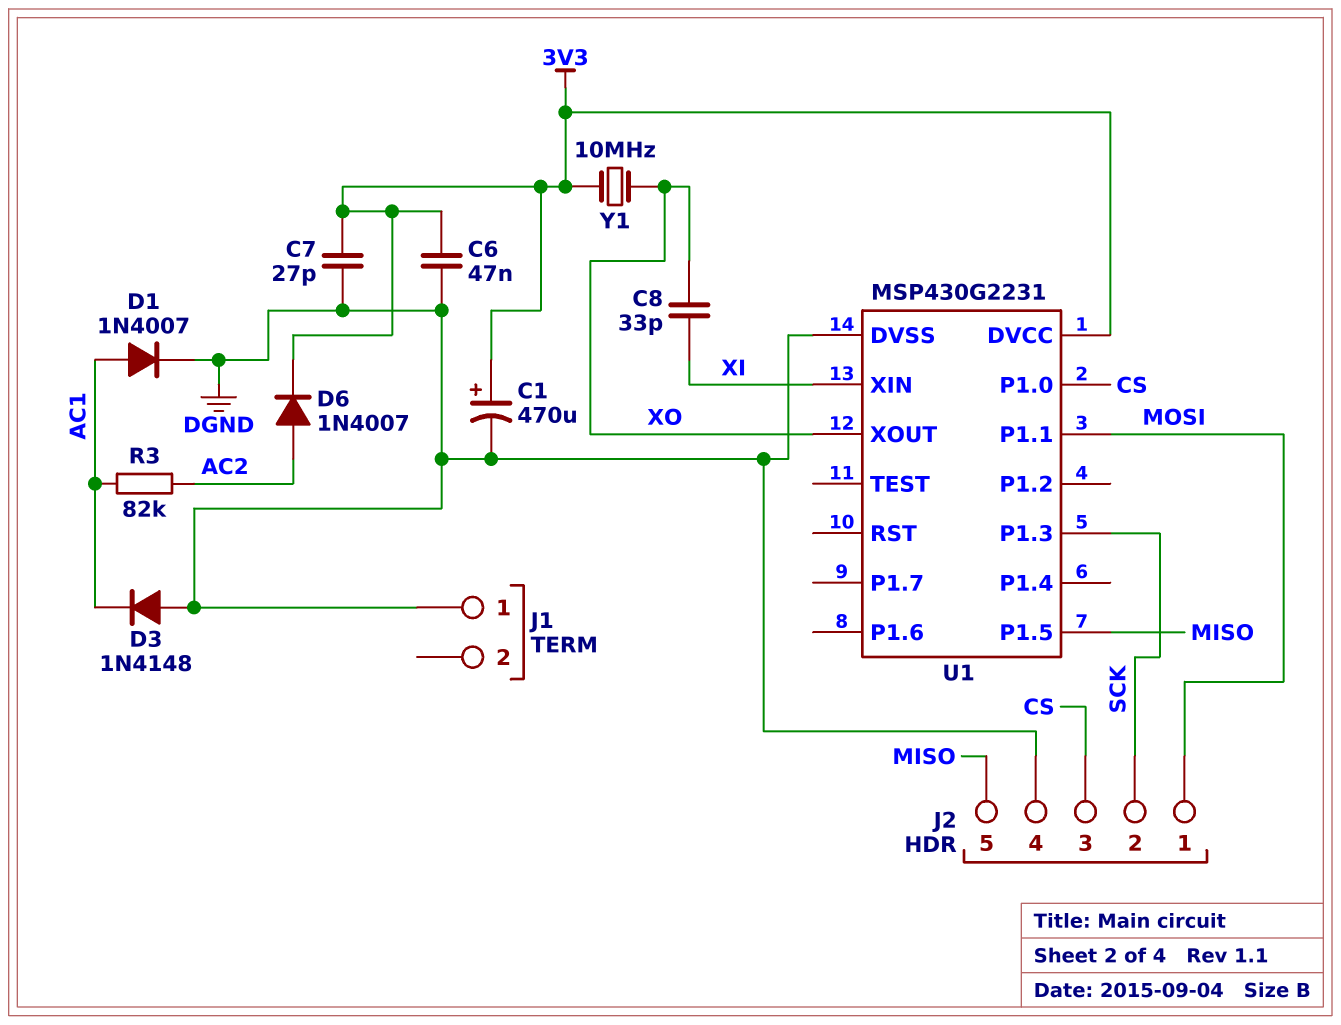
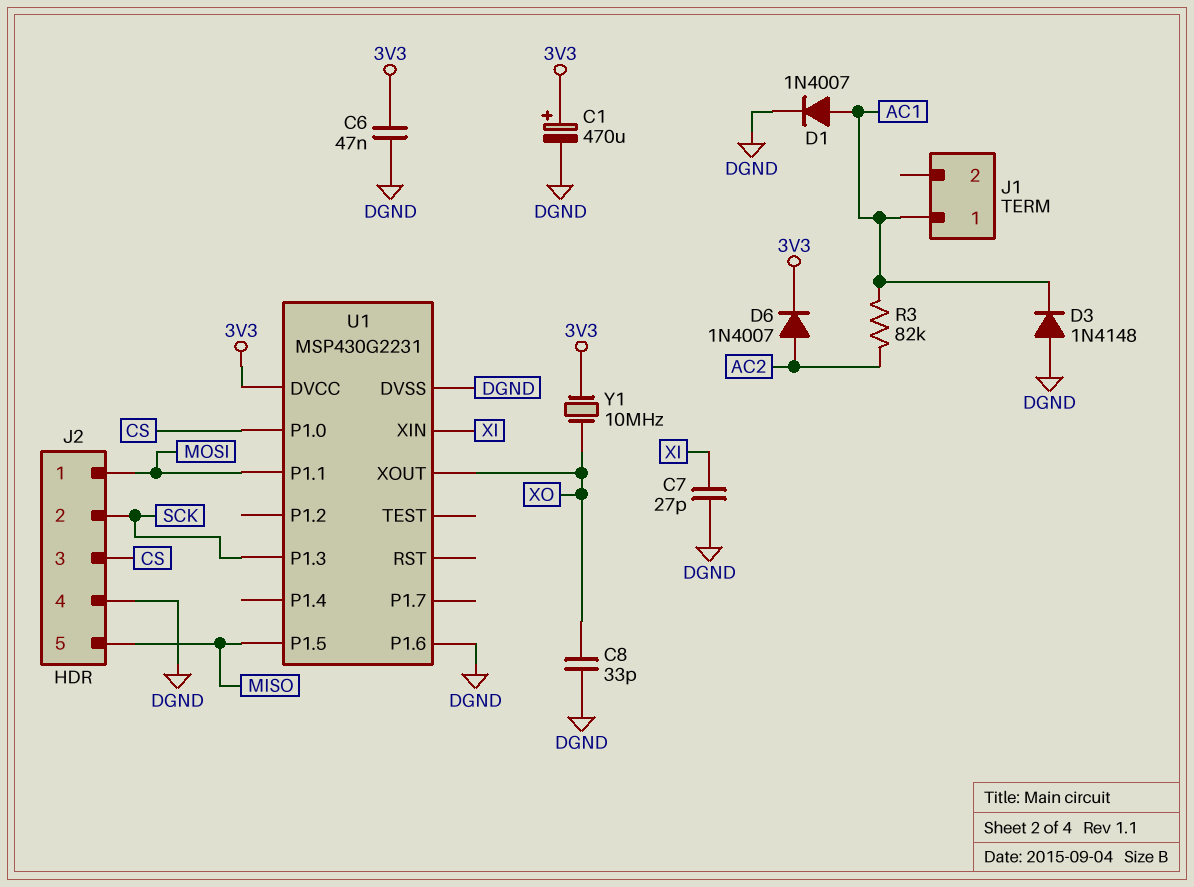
C7: 27pF (3V3, DGND) -> 27pF (DGND, XI)
C8: 33pF (XI, XO) -> 33pF (DGND, XO)
J1 pin 1: DGND -> AC1
U1 pin P1.6: none -> DGND

